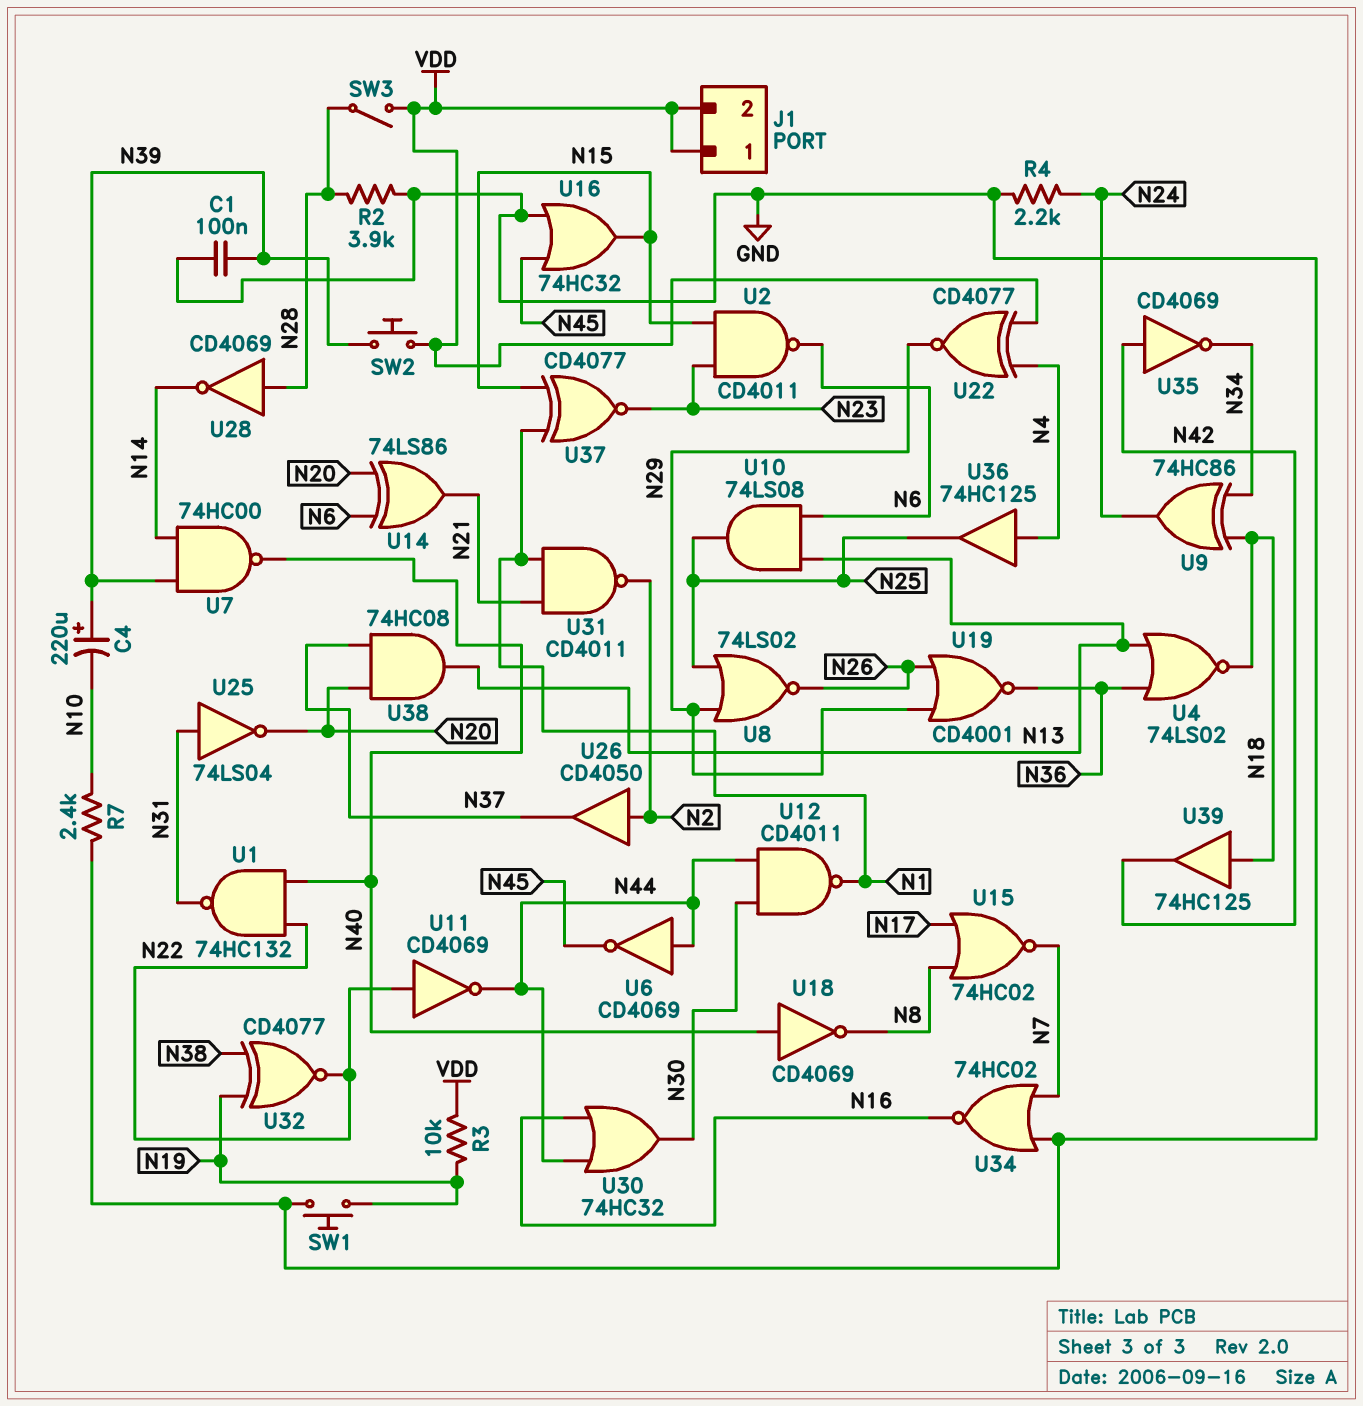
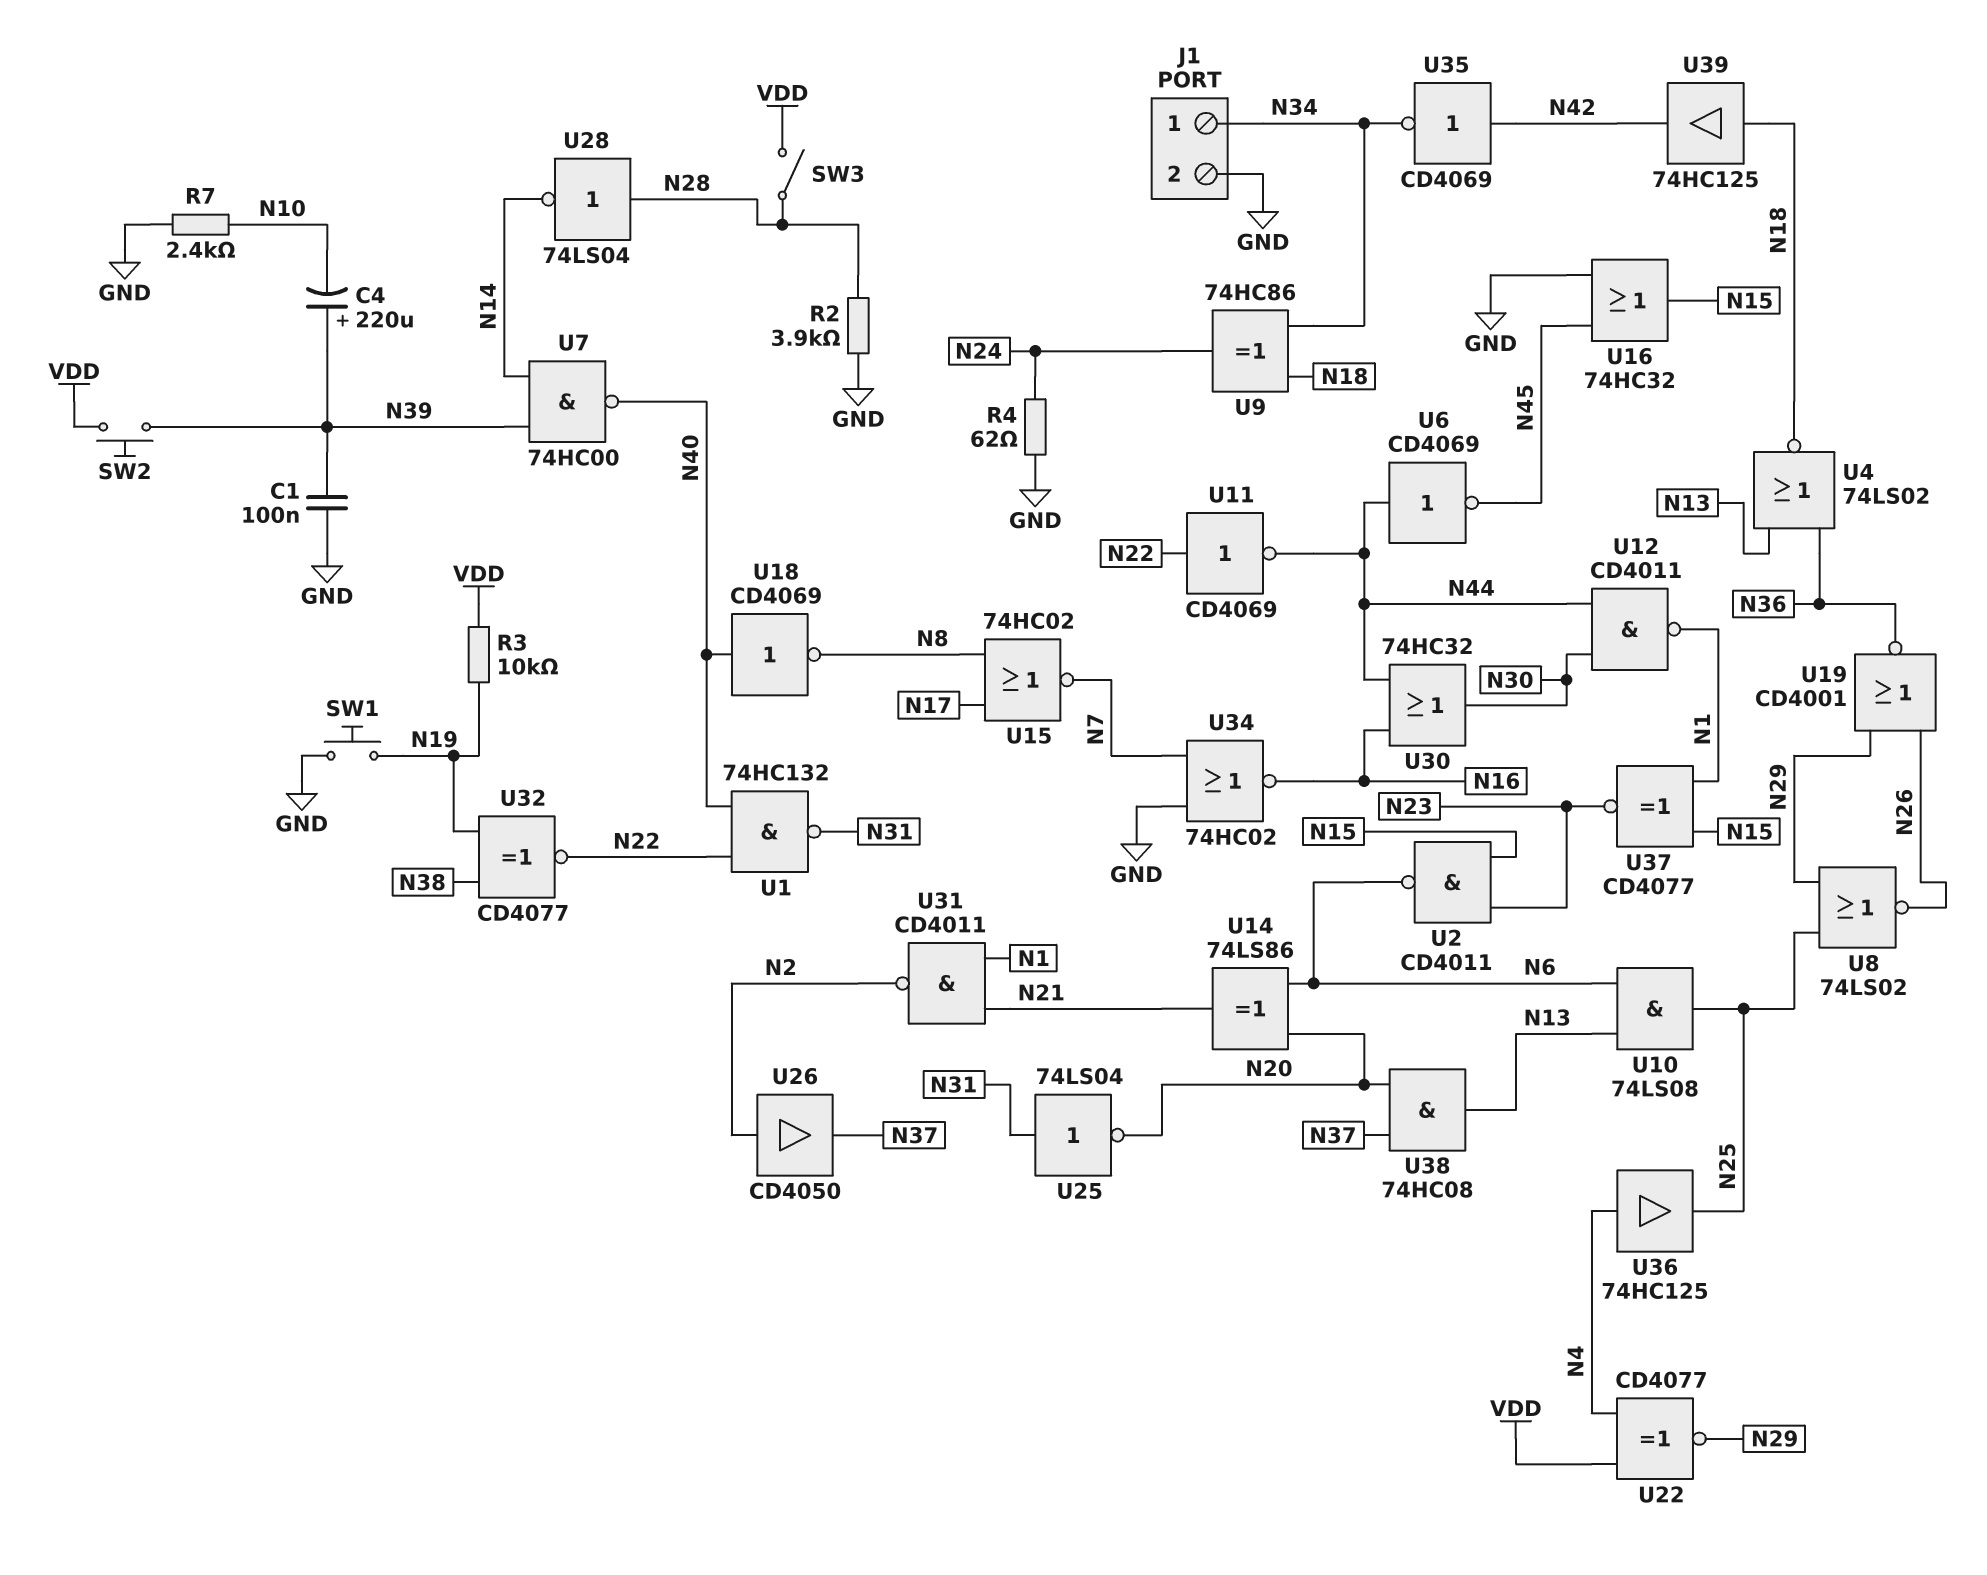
J1 pin 1: VDD -> N34
J1 pin 2: VDD -> GND
R4: 2.2k (GND, N24) -> 62 (GND, N24)
U28: NOT CD4069 (in N28, out N14) -> NOT 74LS04 (in N28, out N14)

